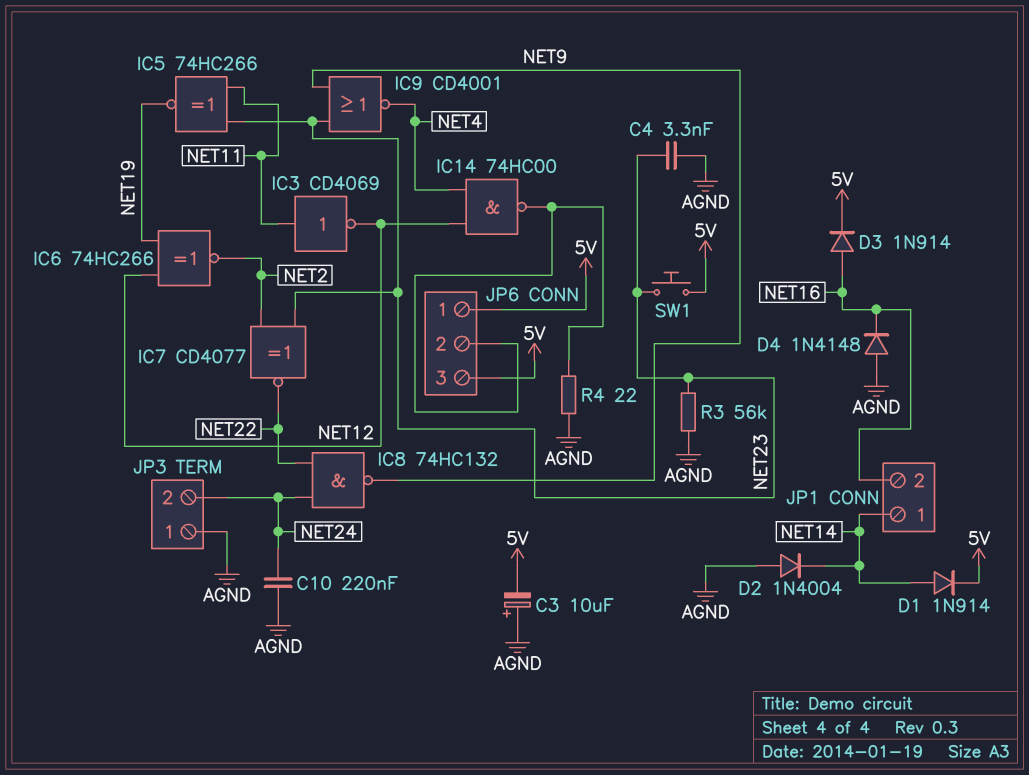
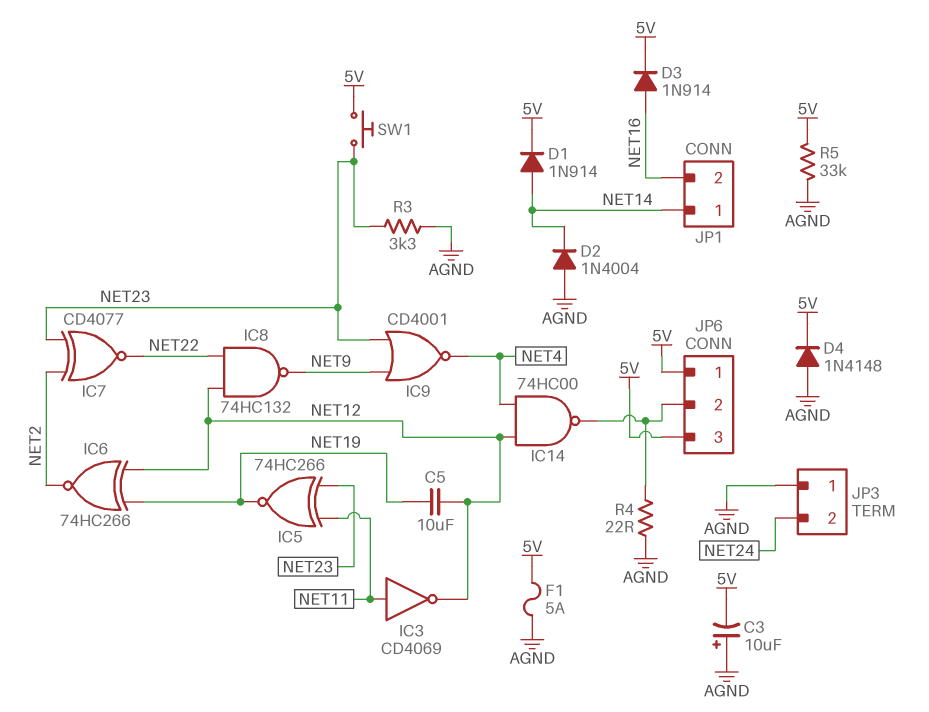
C4: 3.3nF (AGND, NET23) -> none
C5: none -> 10uF (NET12, NET19)
C10: 220nF (AGND, NET24) -> none
D4: diode 1N4148 (A AGND, K NET16) -> diode 1N4148 (A AGND, K 5V)
F1: none -> 5A (5V, AGND)
IC8: NAND 74HC132 (in NET22, in NET24, out NET9) -> NAND 74HC132 (in NET12, in NET22, out NET9)
R3: 56k (AGND, NET23) -> 3.3k (AGND, NET23)
R5: none -> 33k (5V, AGND)

